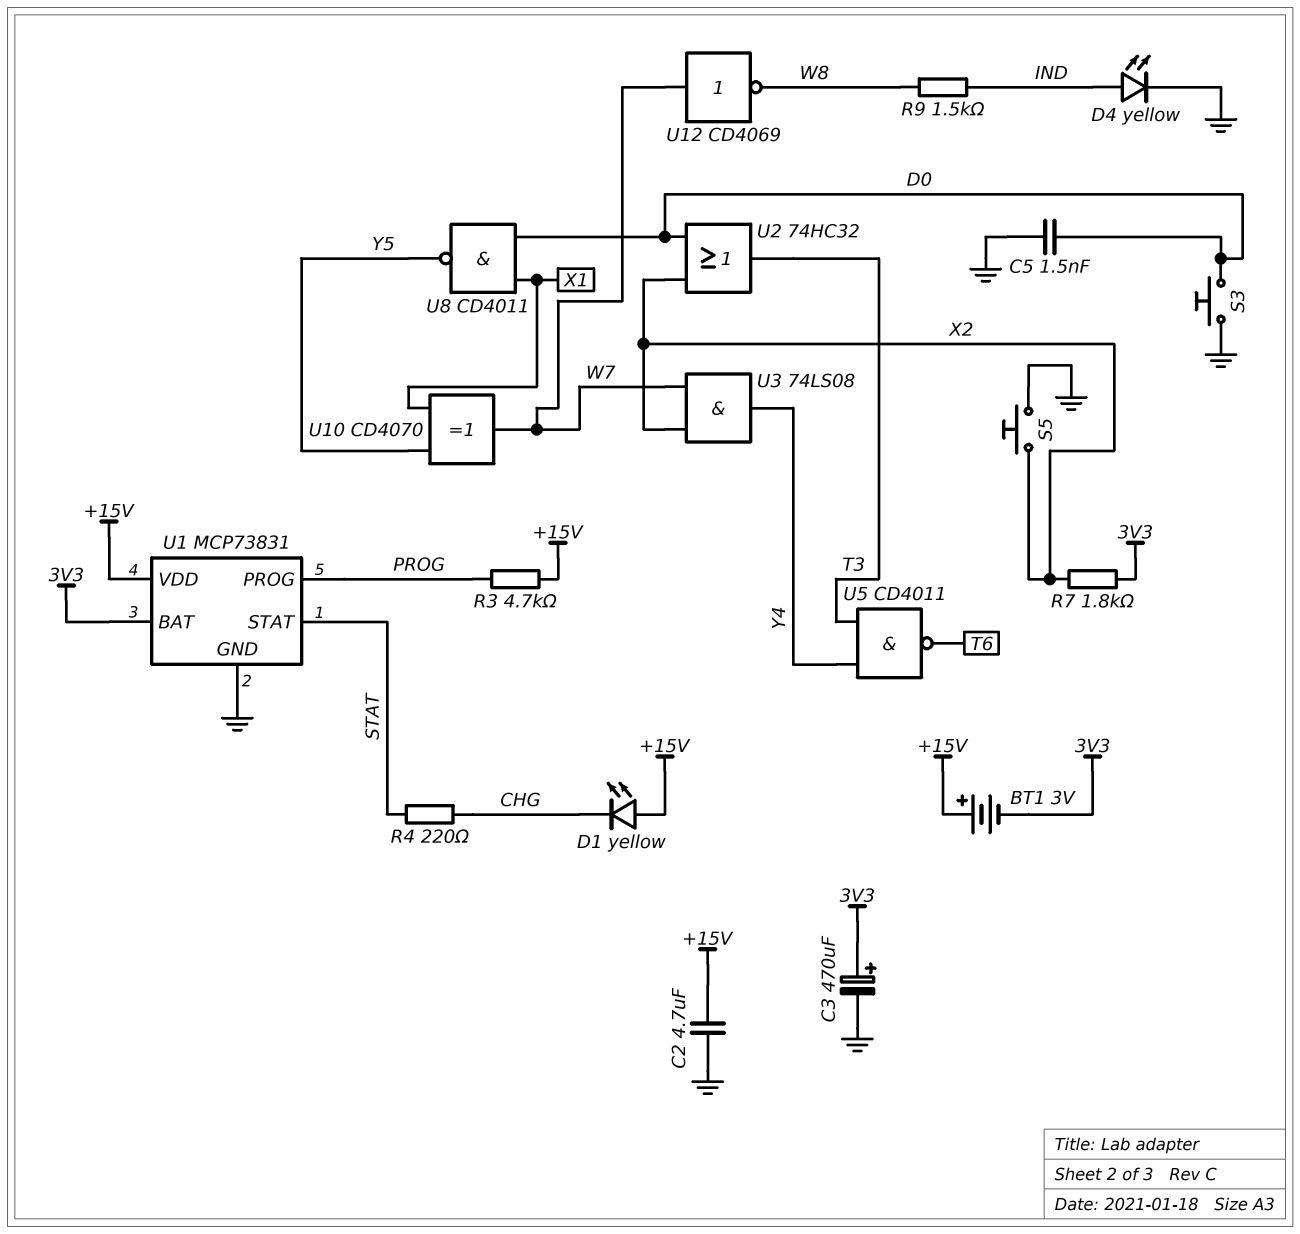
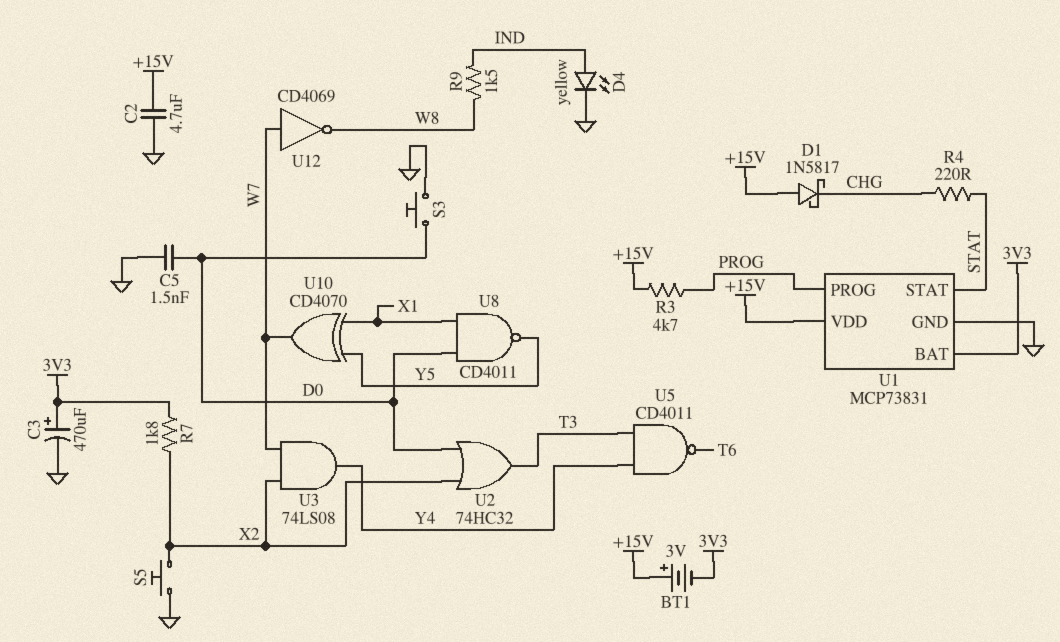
D1: LED yellow (A +15V, K CHG) -> schottky 1N5817 (A +15V, K CHG)

